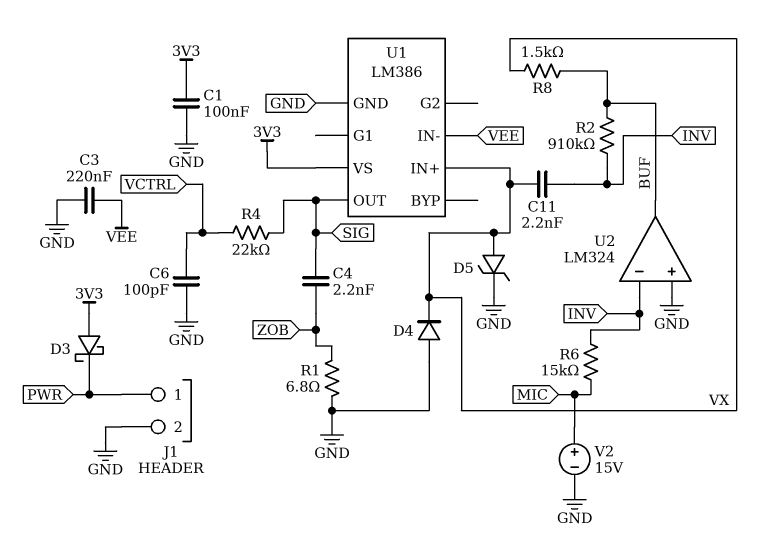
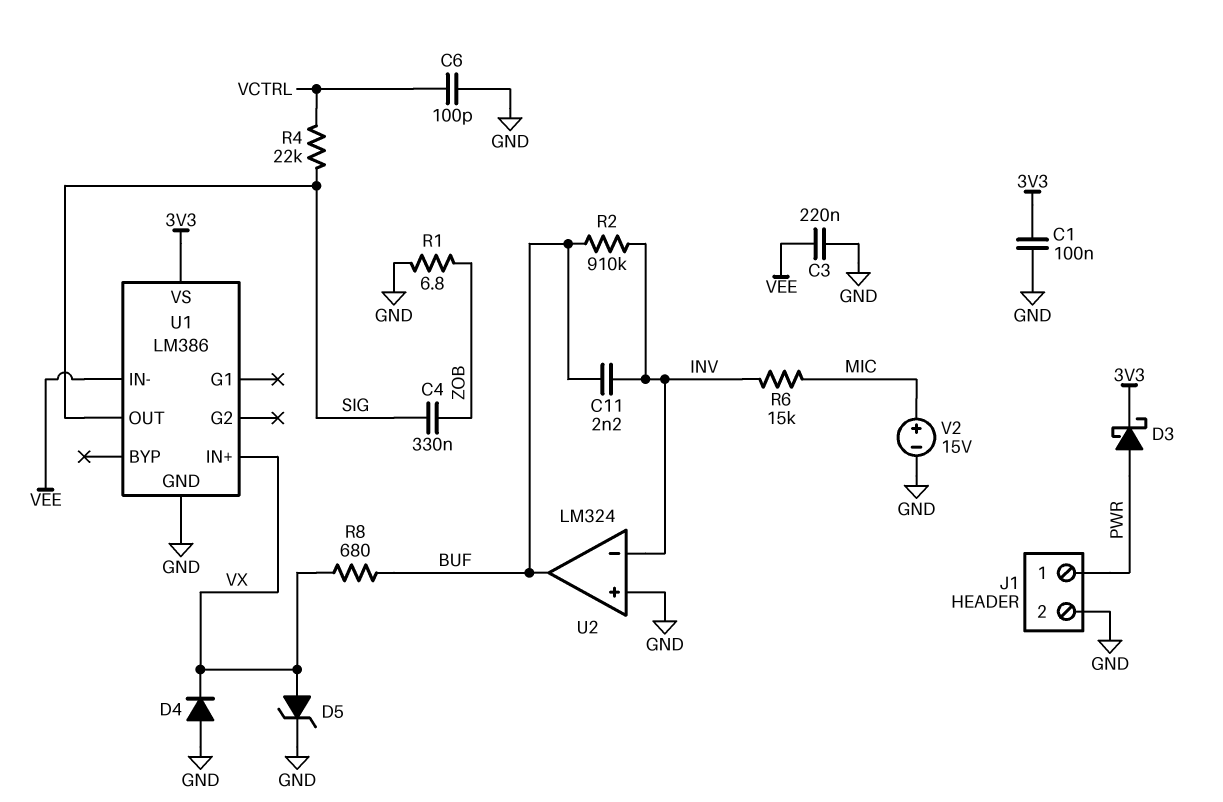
C4: 2.2nF (SIG, ZOB) -> 330nF (SIG, ZOB)
C11: 2.2nF (INV, VX) -> 2.2nF (BUF, INV)
D3: schottky (A 3V3, K PWR) -> schottky (A PWR, K 3V3)
R8: 1.5k (BUF, VX) -> 680 (BUF, VX)

